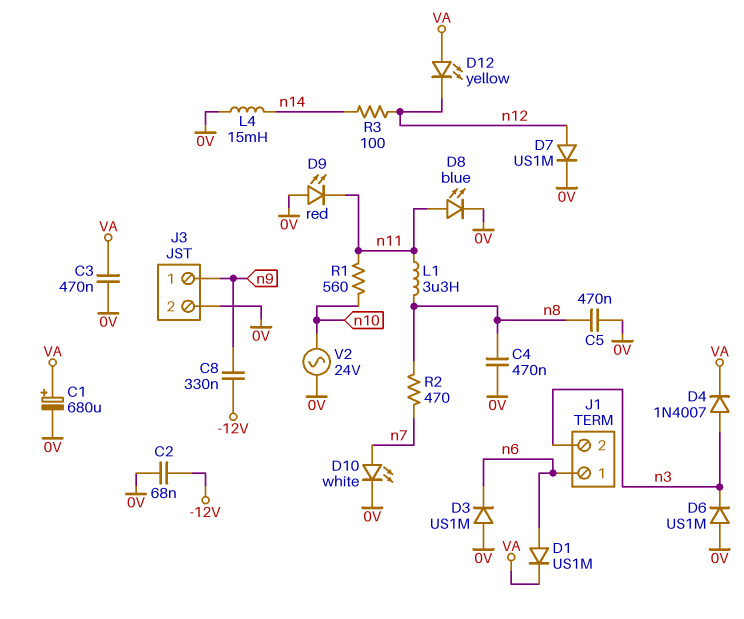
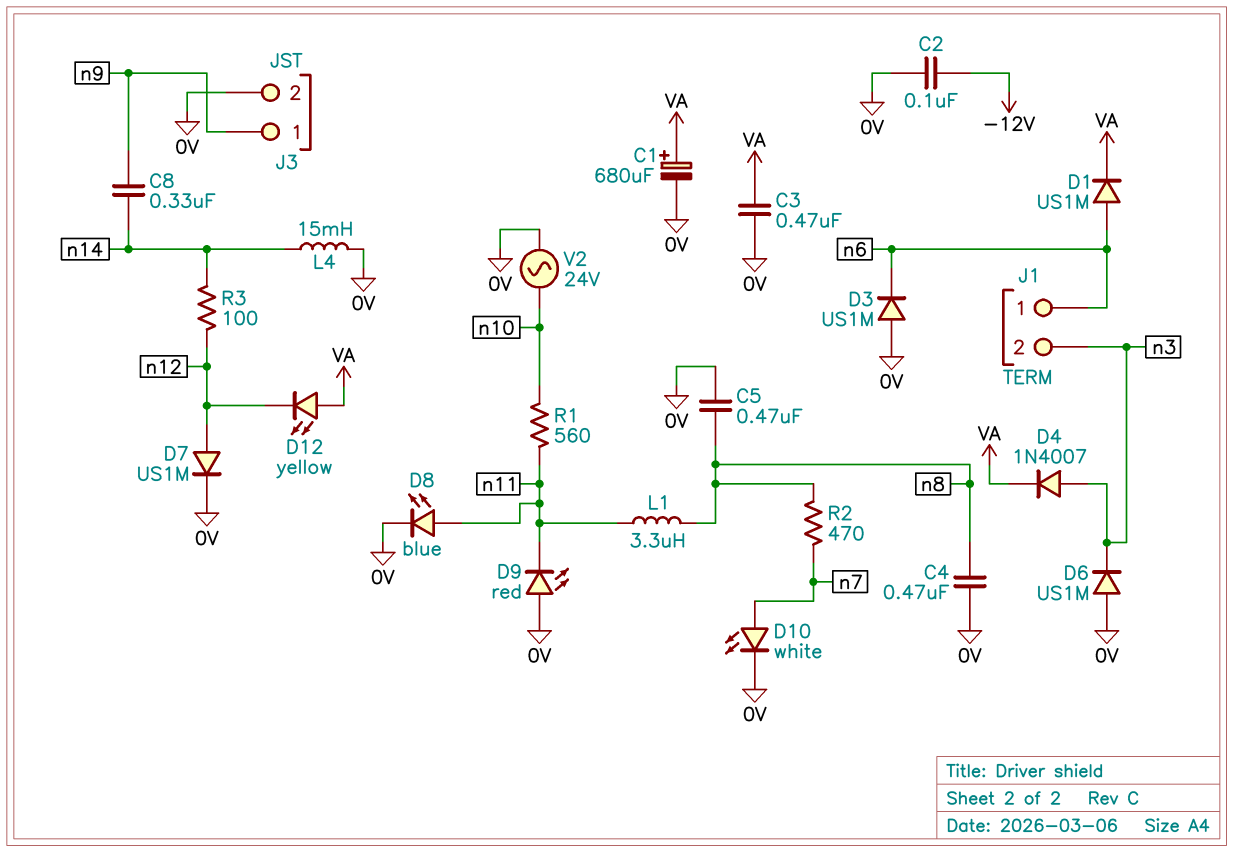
C2: 68nF (-12V, 0V) -> 100nF (-12V, 0V)
C8: 330nF (-12V, n9) -> 330nF (n9, n14)

